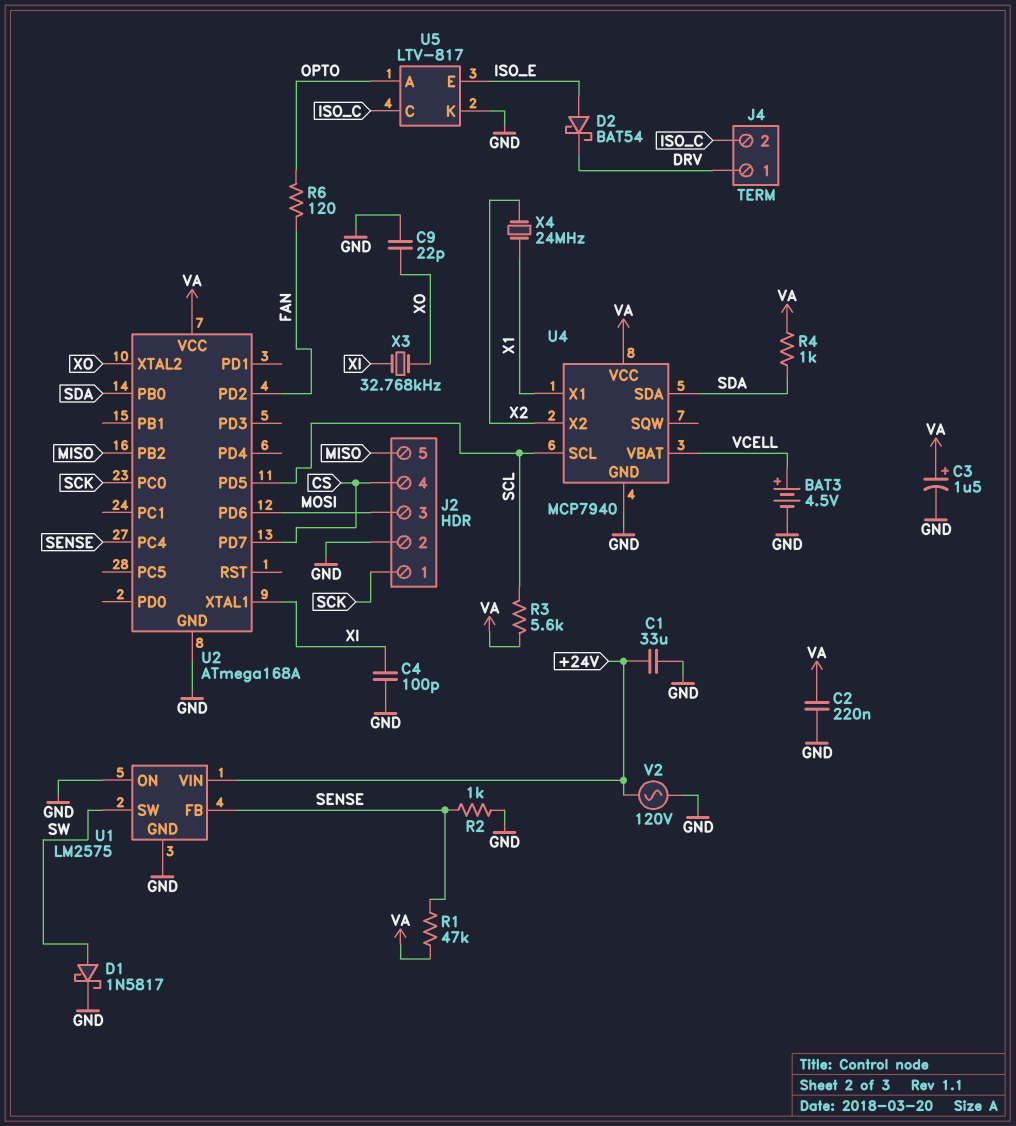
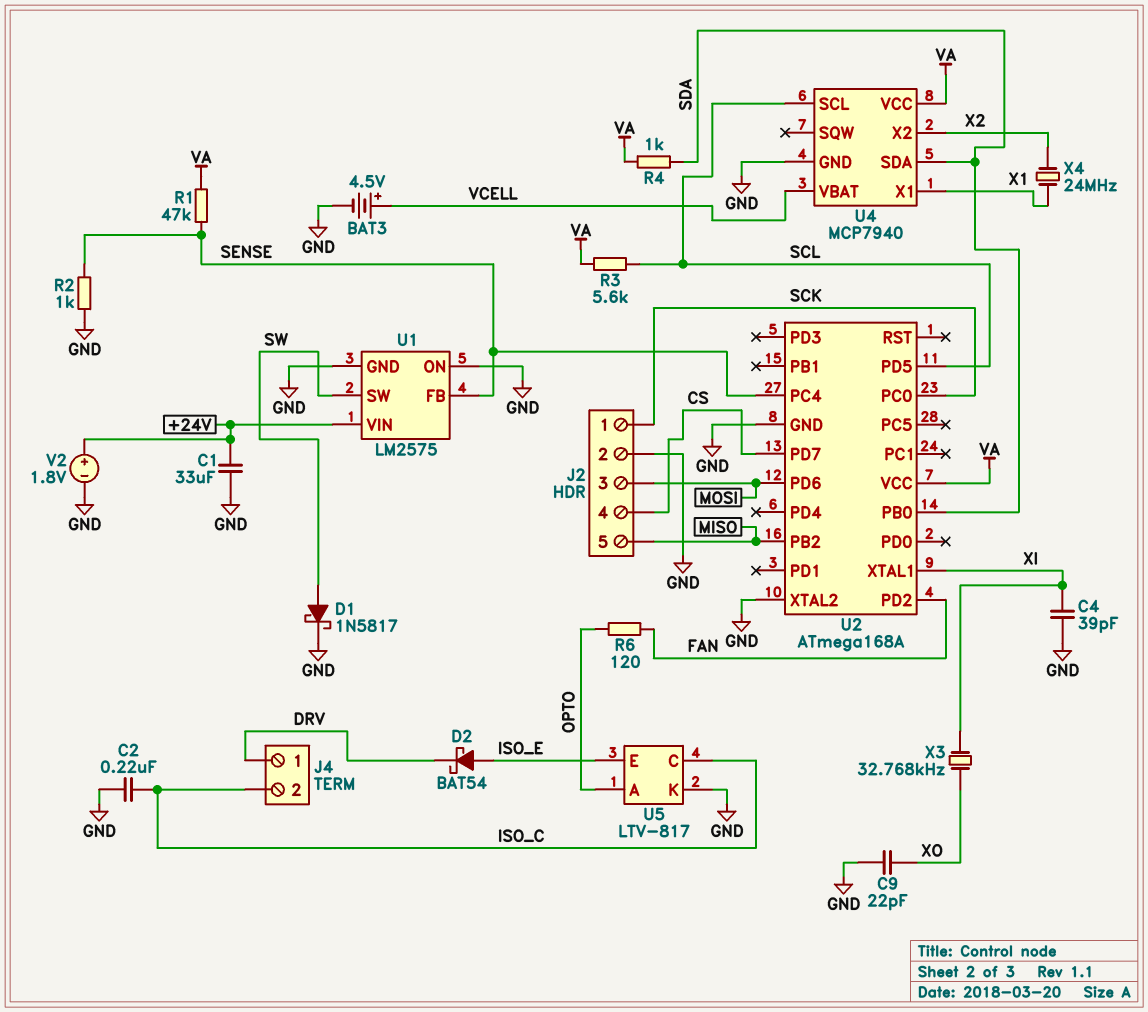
C2: 220nF (GND, VA) -> 220nF (GND, ISO_C)
C3: 1.5uF (plus VA, minus GND) -> none
C4: 100pF (GND, XI) -> 39pF (GND, XI)
U2 pin XTAL2: XO -> GND
V2: AC 120V (+24V, GND) -> 1.8V (plus +24V, minus GND)

